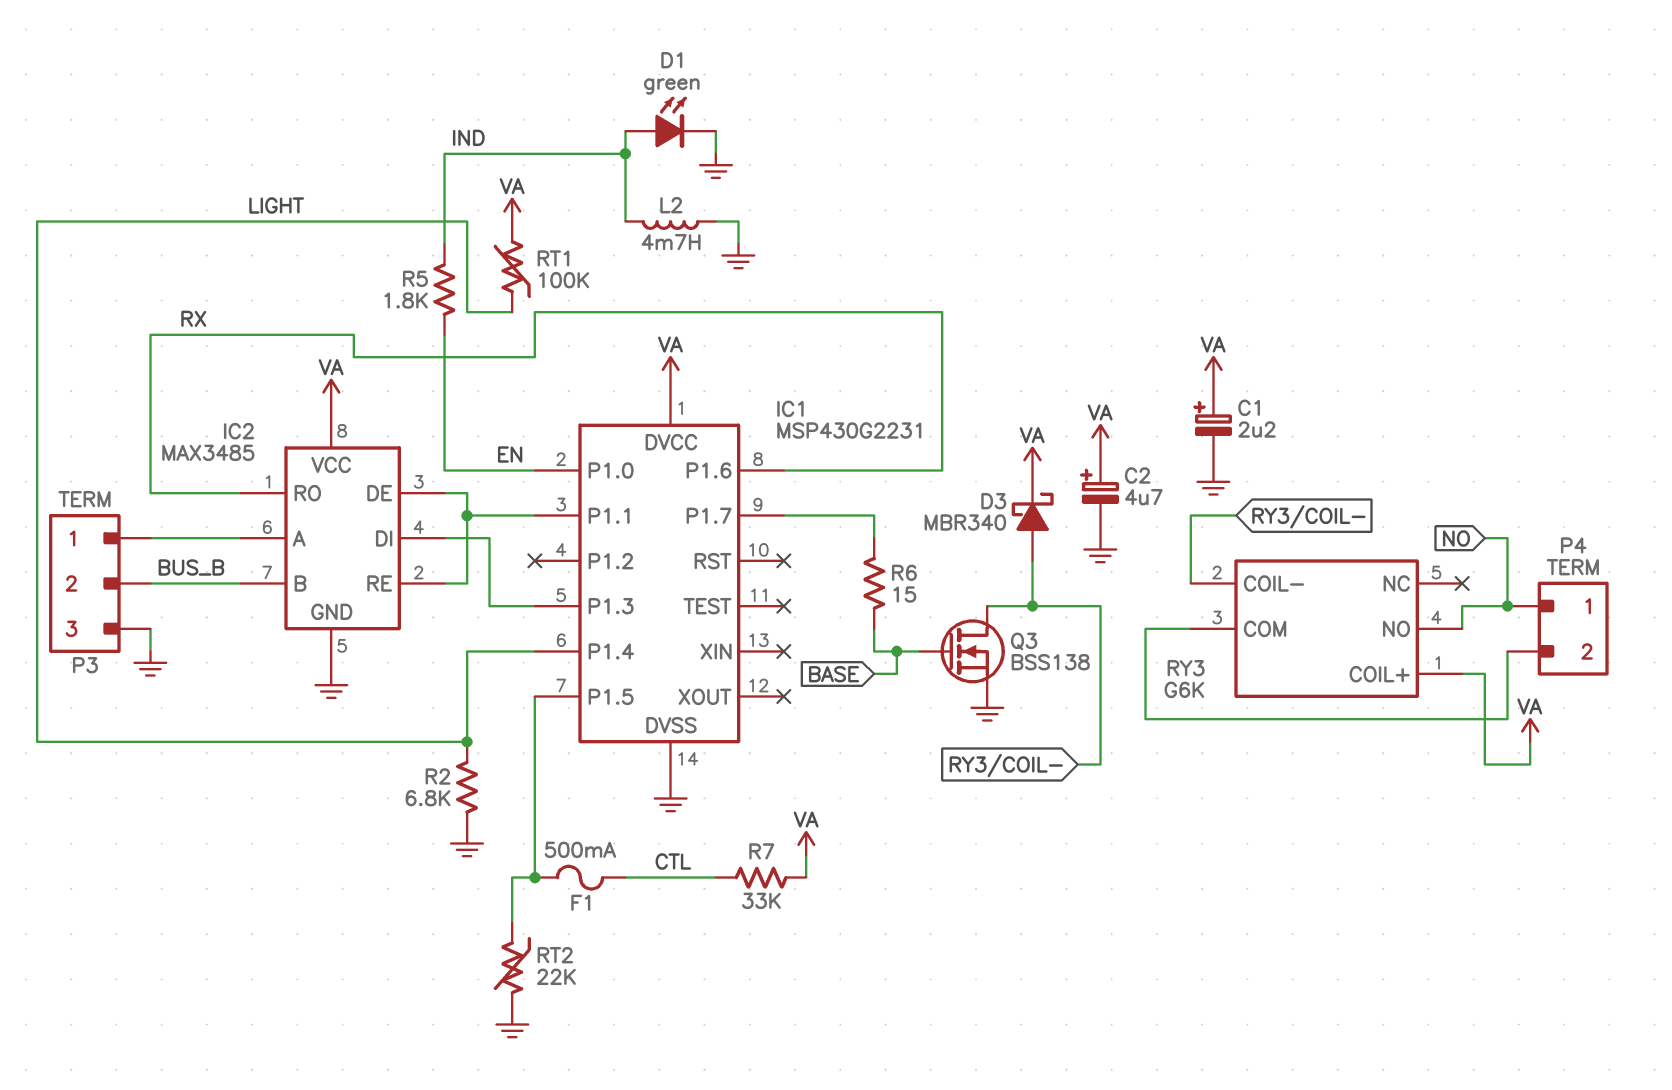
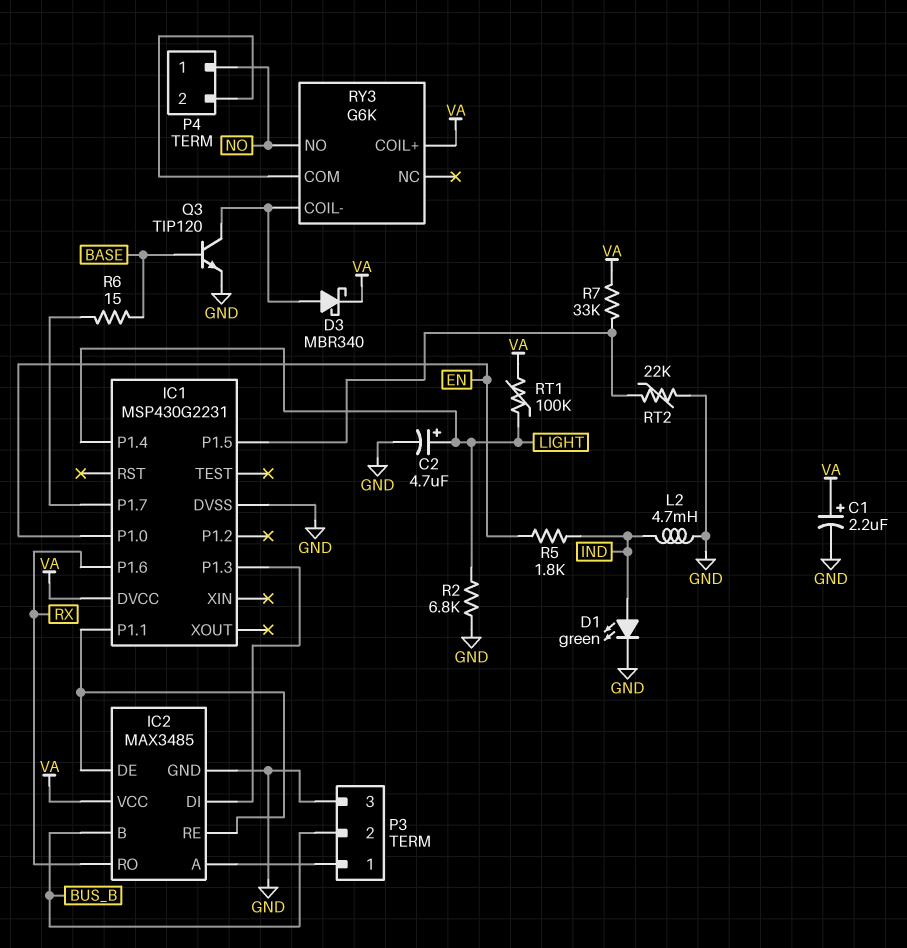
C2: 4.7uF (plus VA, minus GND) -> 4.7uF (plus LIGHT, minus GND)
F1: 500mA (CTL, IC1/P1.5) -> none
Q3: NMOS BSS138 (G BASE, D RY3/COIL-, S GND) -> NPN TIP120 (B BASE, C RY3/COIL-, E GND)
R7: 33k (CTL, VA) -> 33k (IC1/P1.5, VA)

